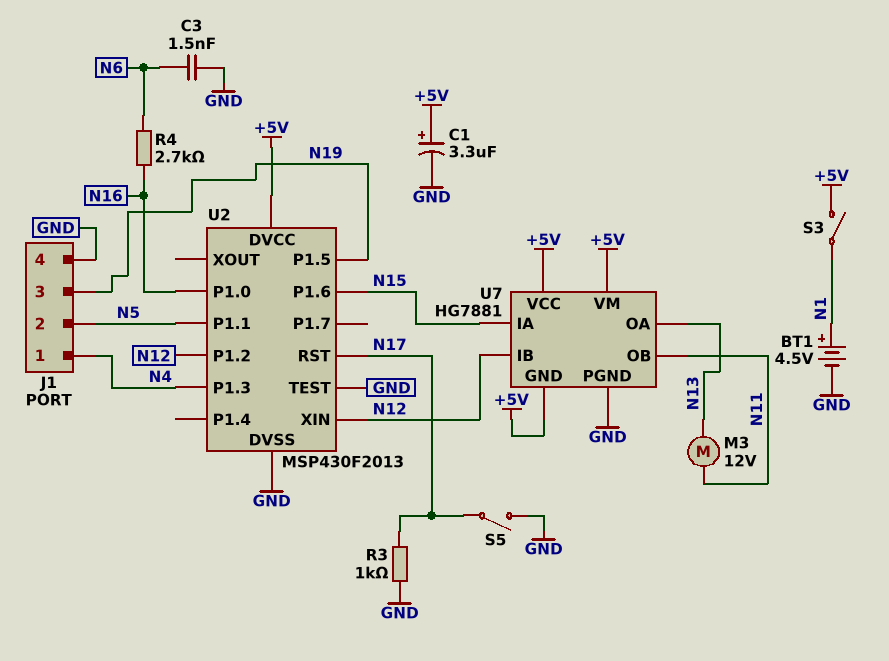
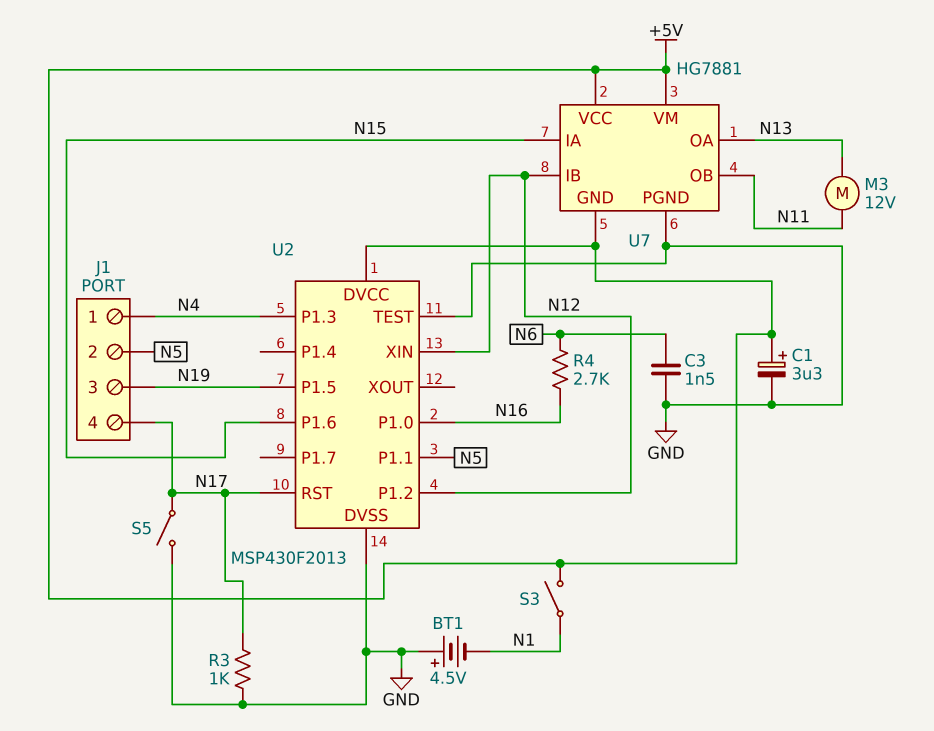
BT1: 4.5V (plus N1, minus GND) -> 4.5V (plus GND, minus N1)
J1 pin 4: GND -> N17

